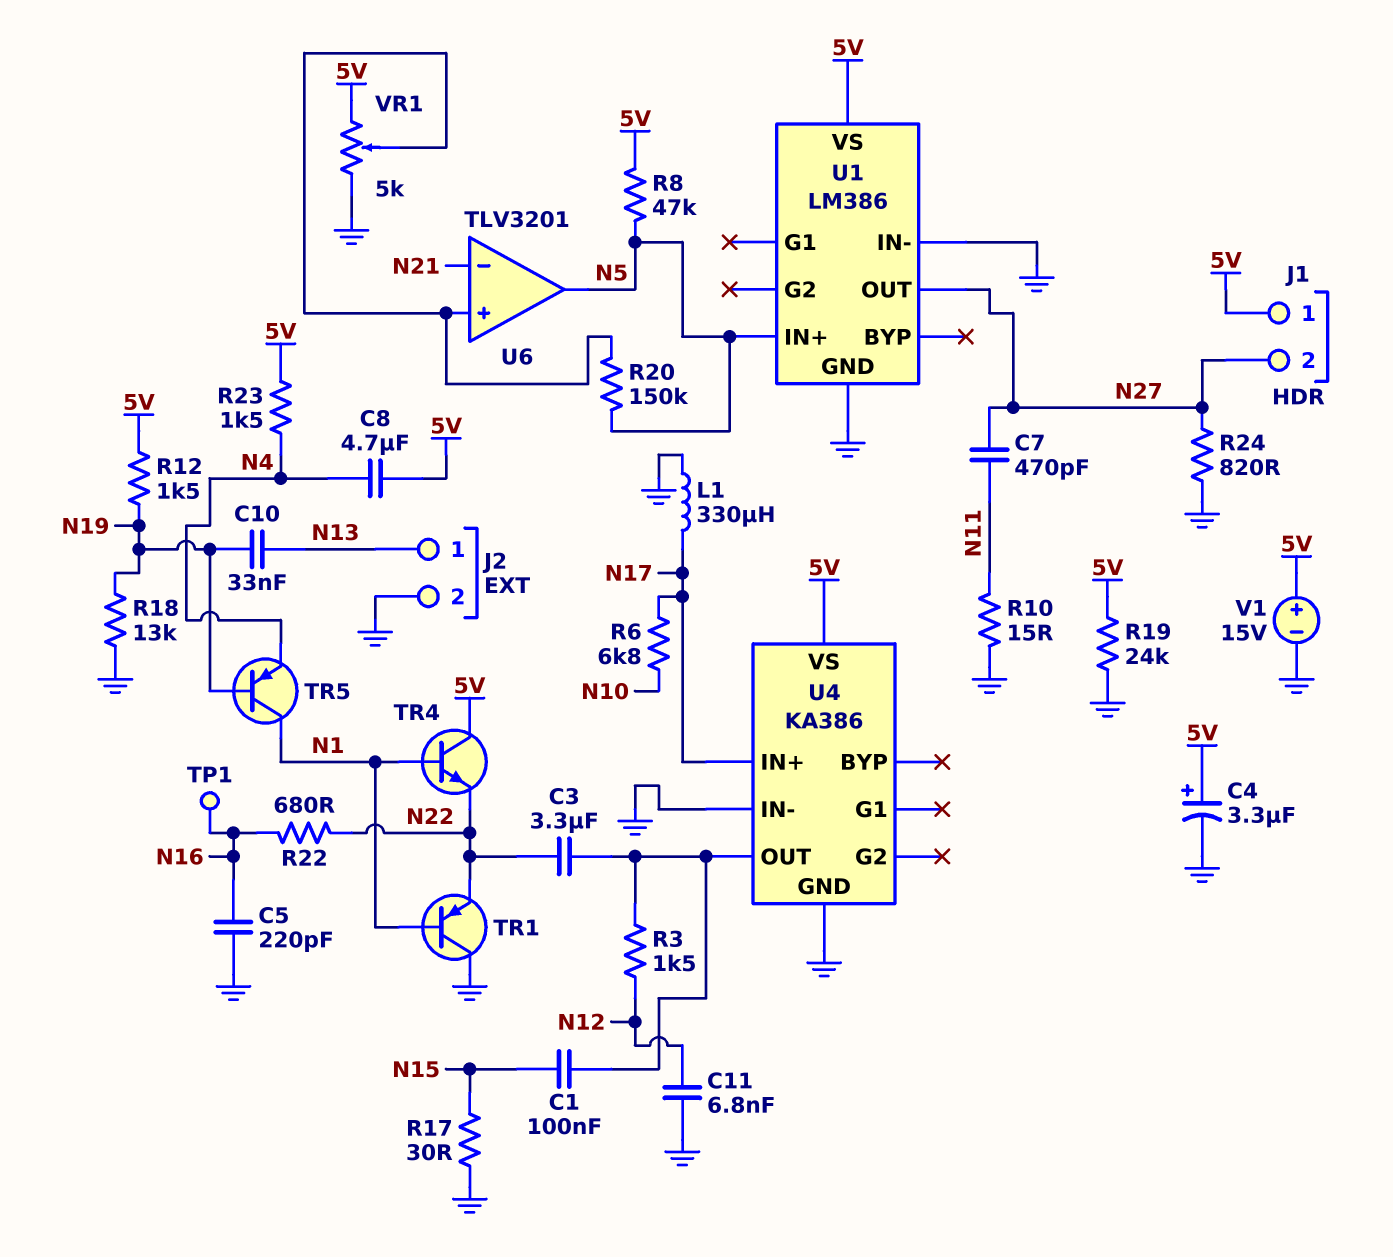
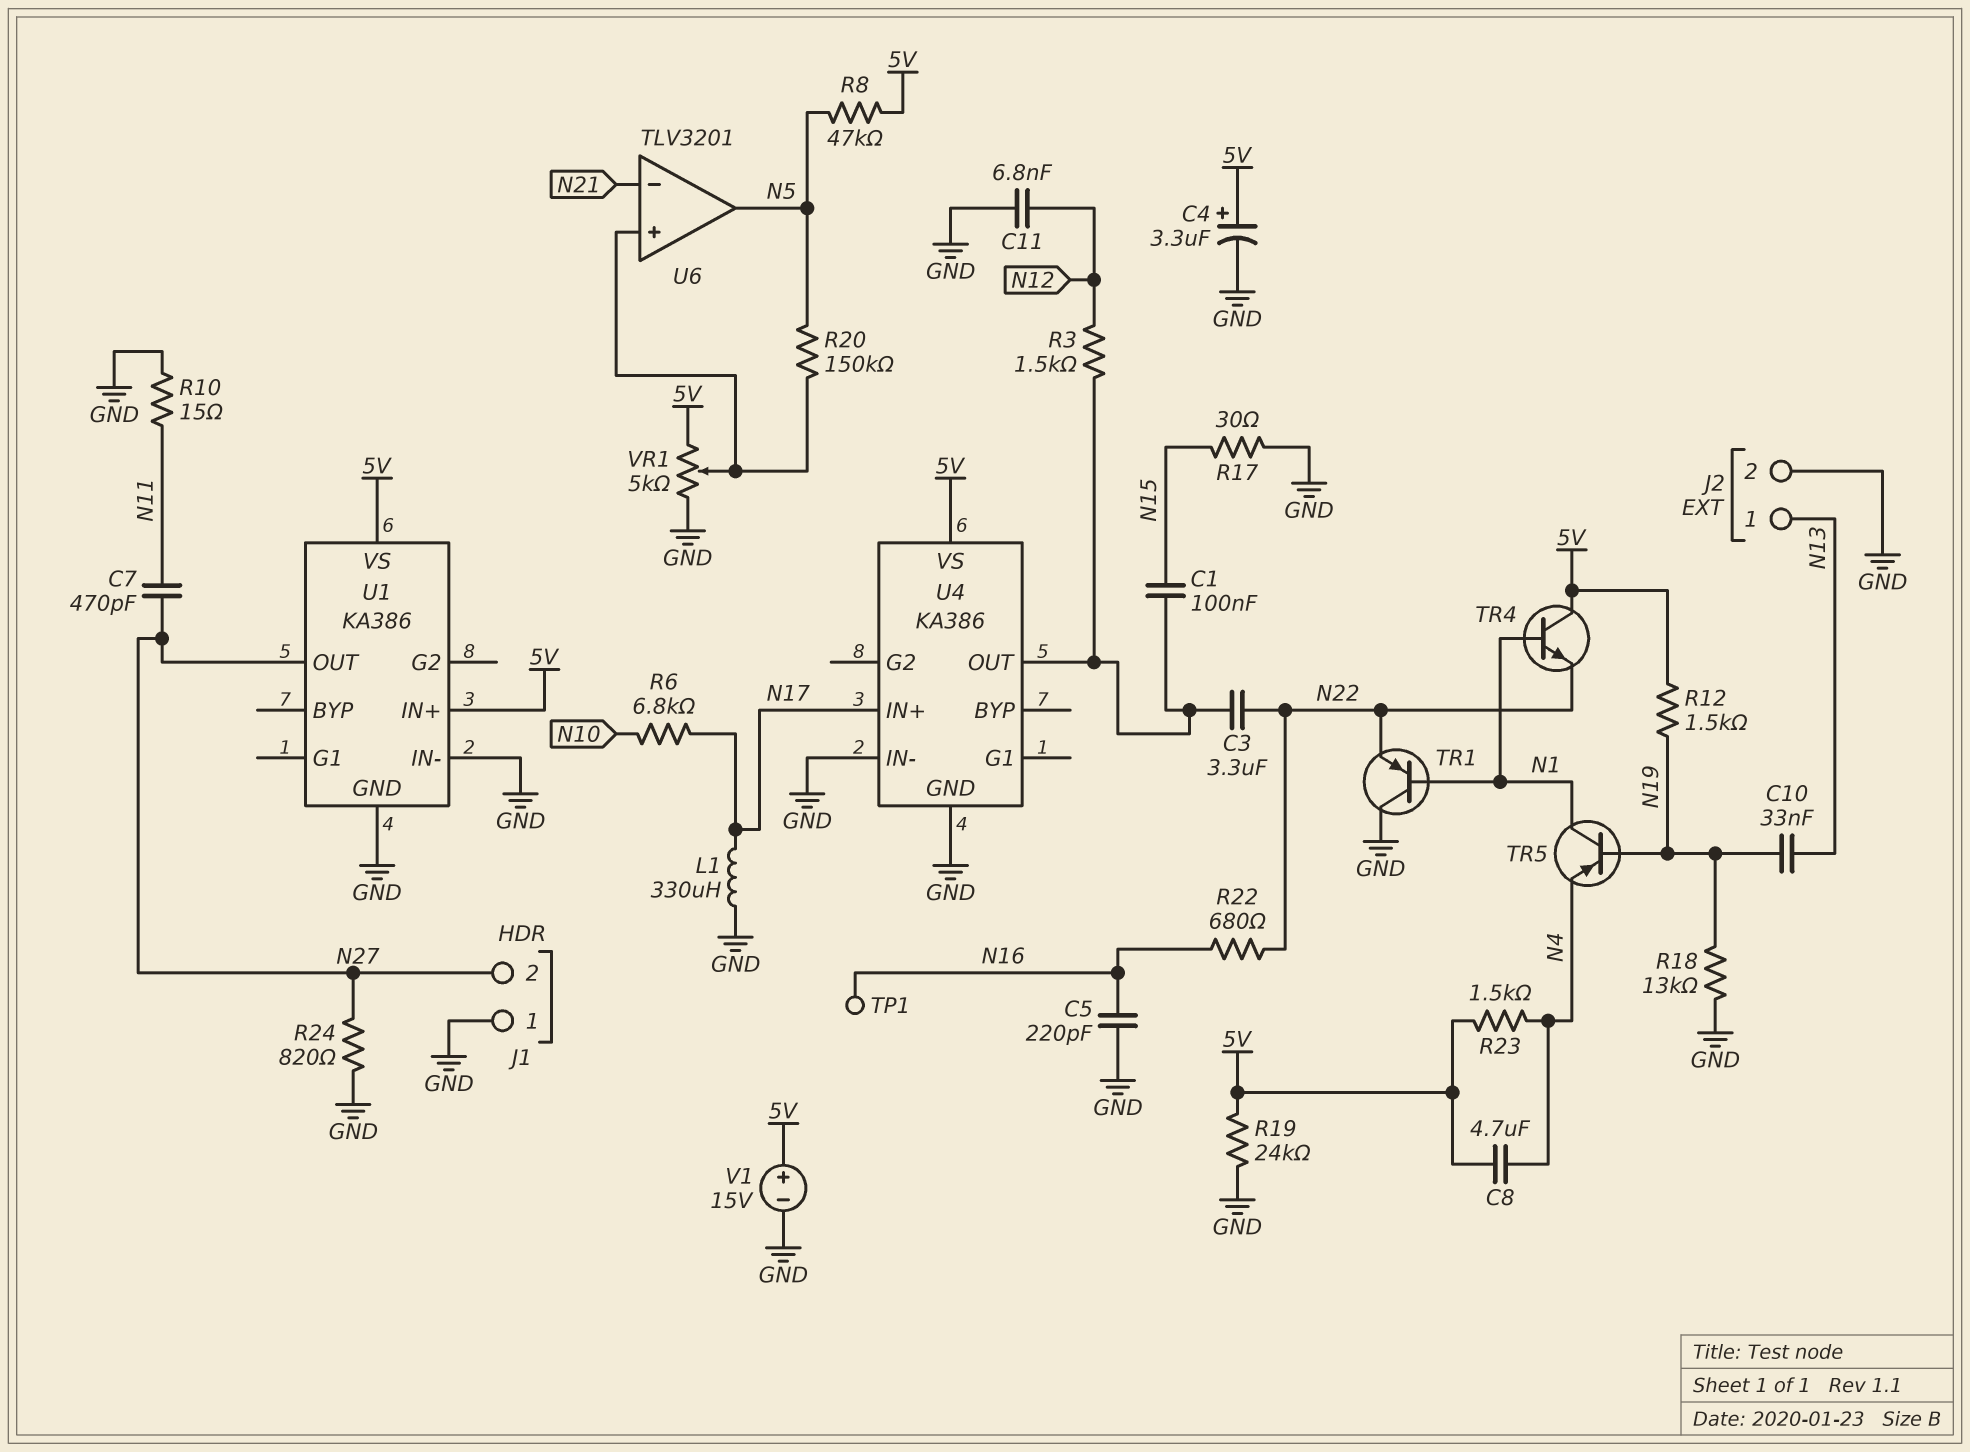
J1 pin 1: 5V -> GND
U1: LM386 -> KA386
U1 pin IN+: N5 -> 5V

